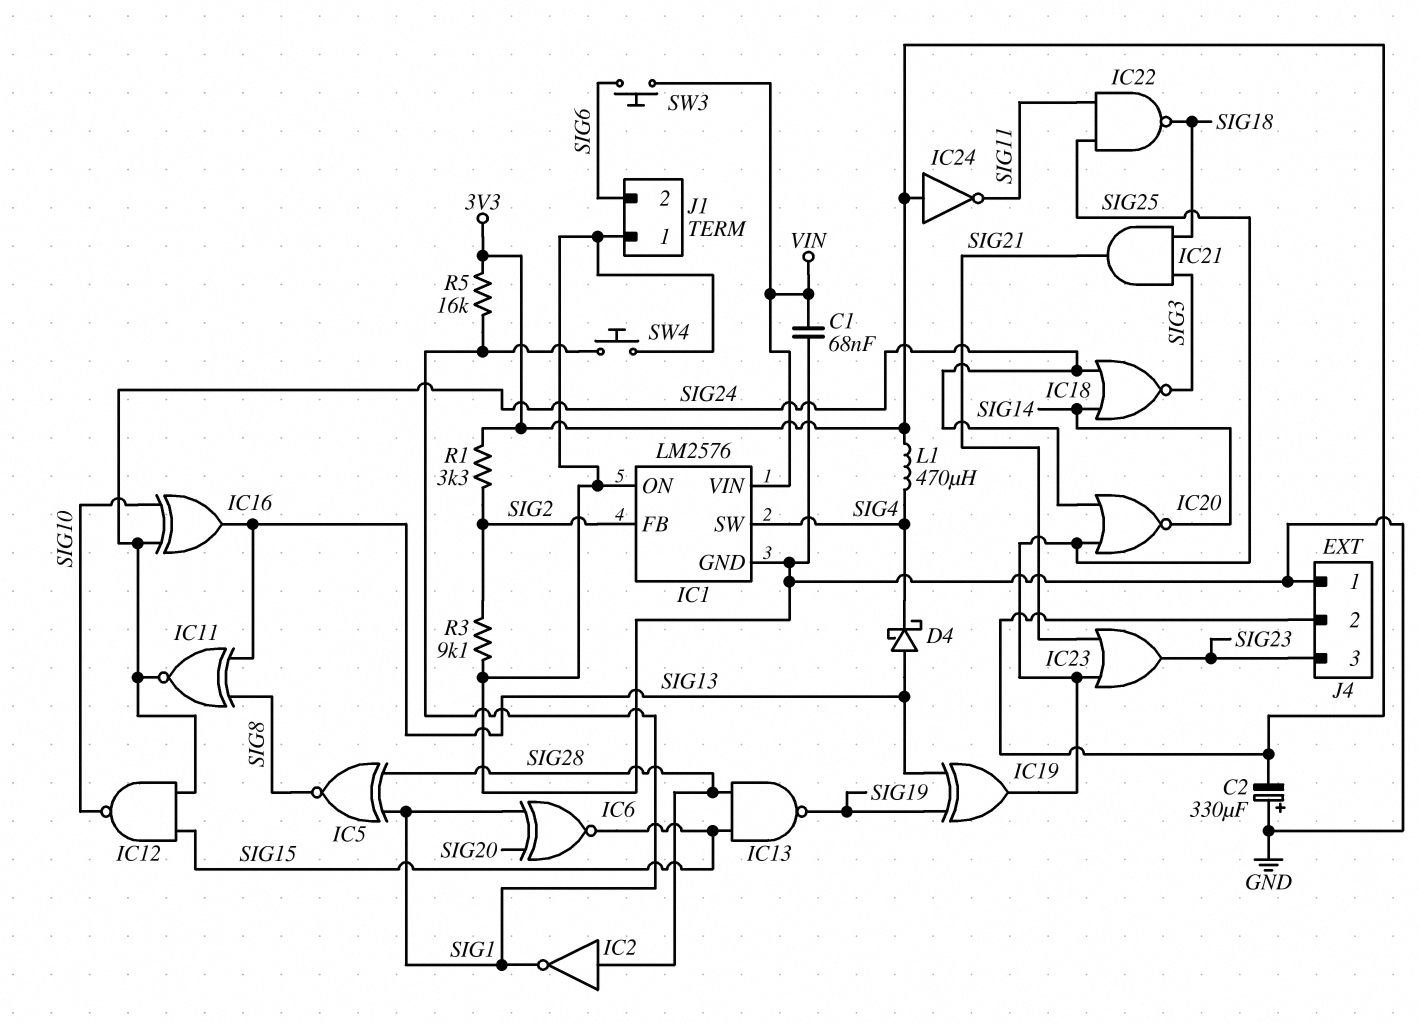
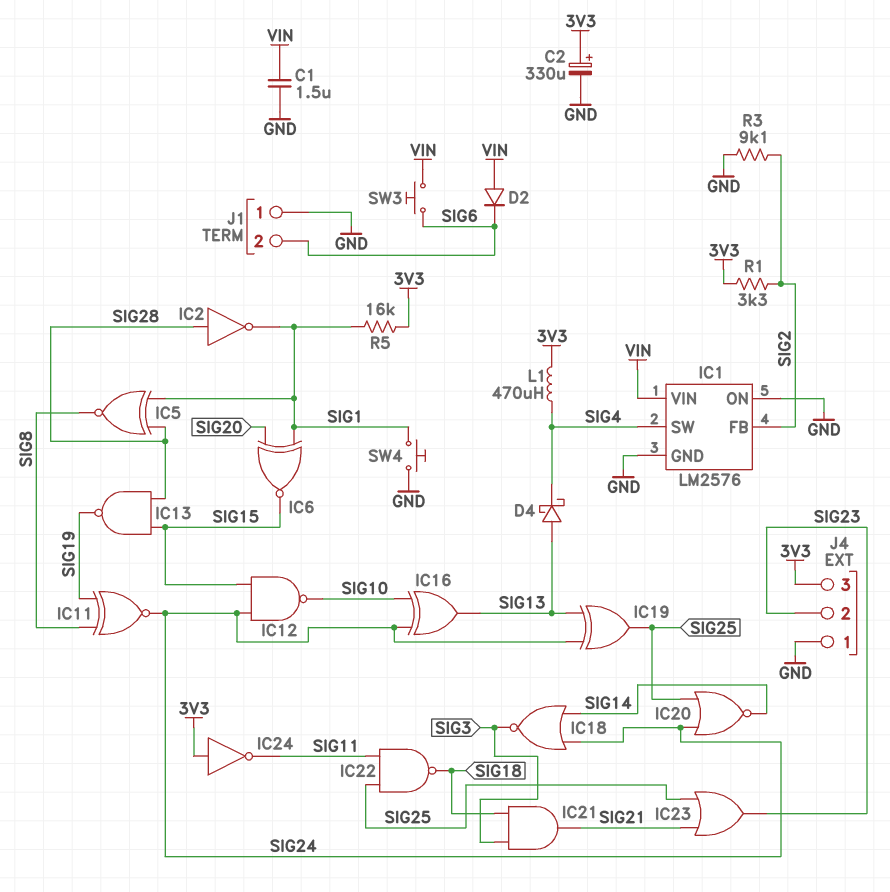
C1: 68nF (GND, VIN) -> 1.5uF (GND, VIN)
C2: 330uF (plus GND, minus 3V3) -> 330uF (plus 3V3, minus GND)
D2: none -> diode (A VIN, K SIG6)
IC11: XNOR (in SIG8, in SIG13, out SIG24) -> XNOR (in SIG8, in SIG19, out SIG24)
IC19: XOR (in SIG13, in SIG19, out SIG25) -> XOR (in SIG13, in SIG24, out SIG25)
J4 pin 2: 3V3 -> SIG23
J4 pin 3: SIG23 -> 3V3

